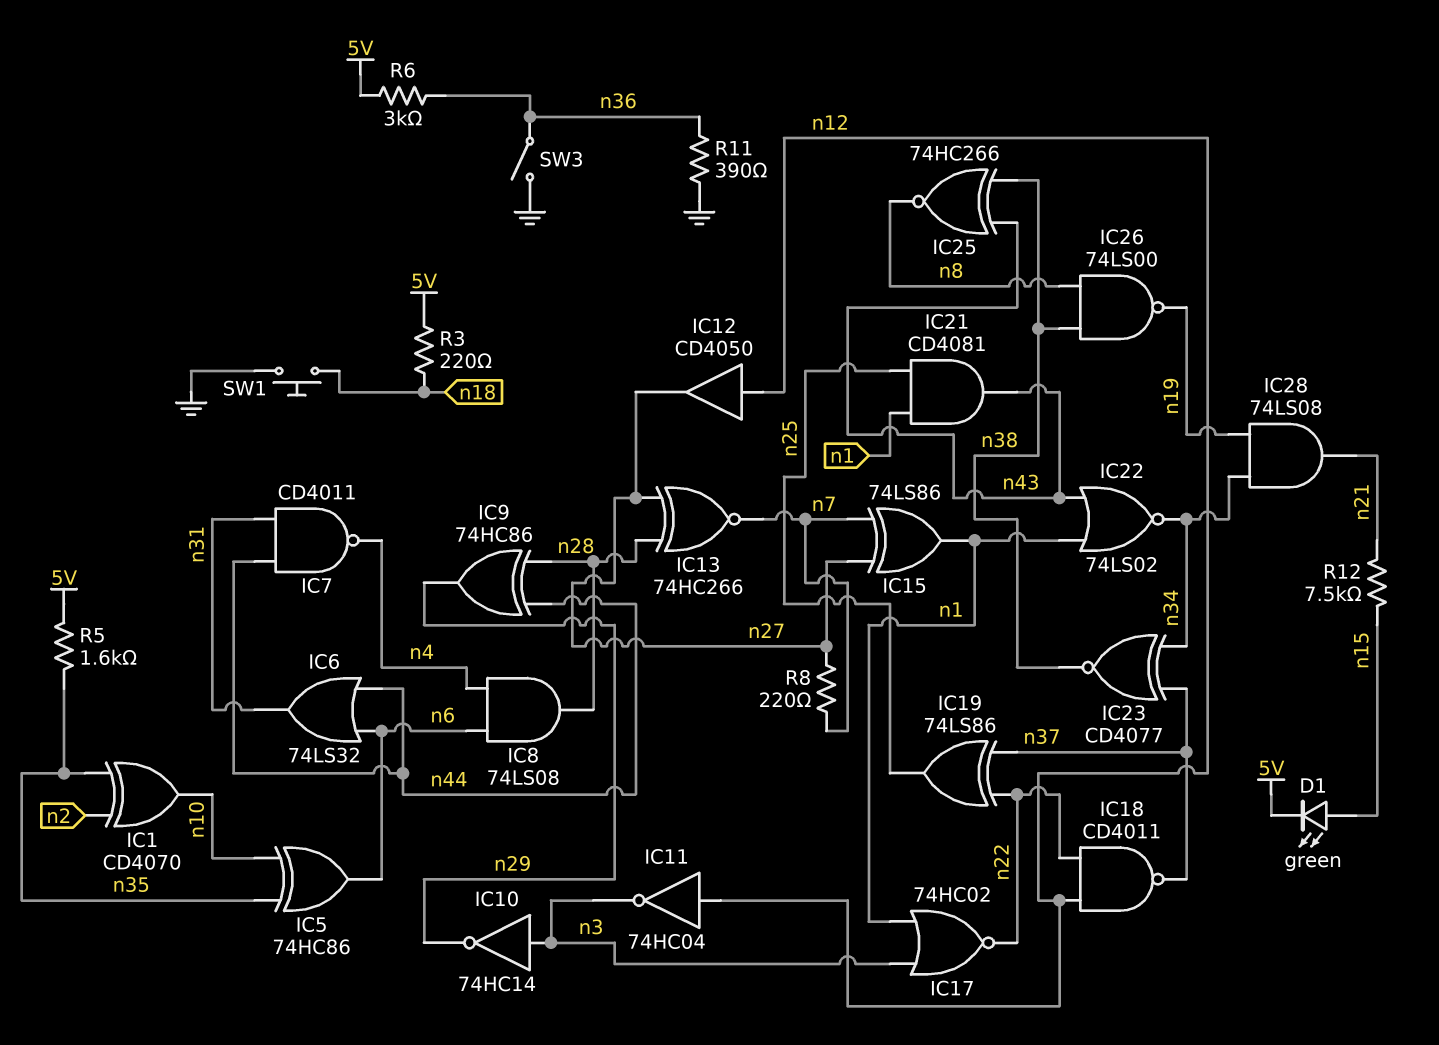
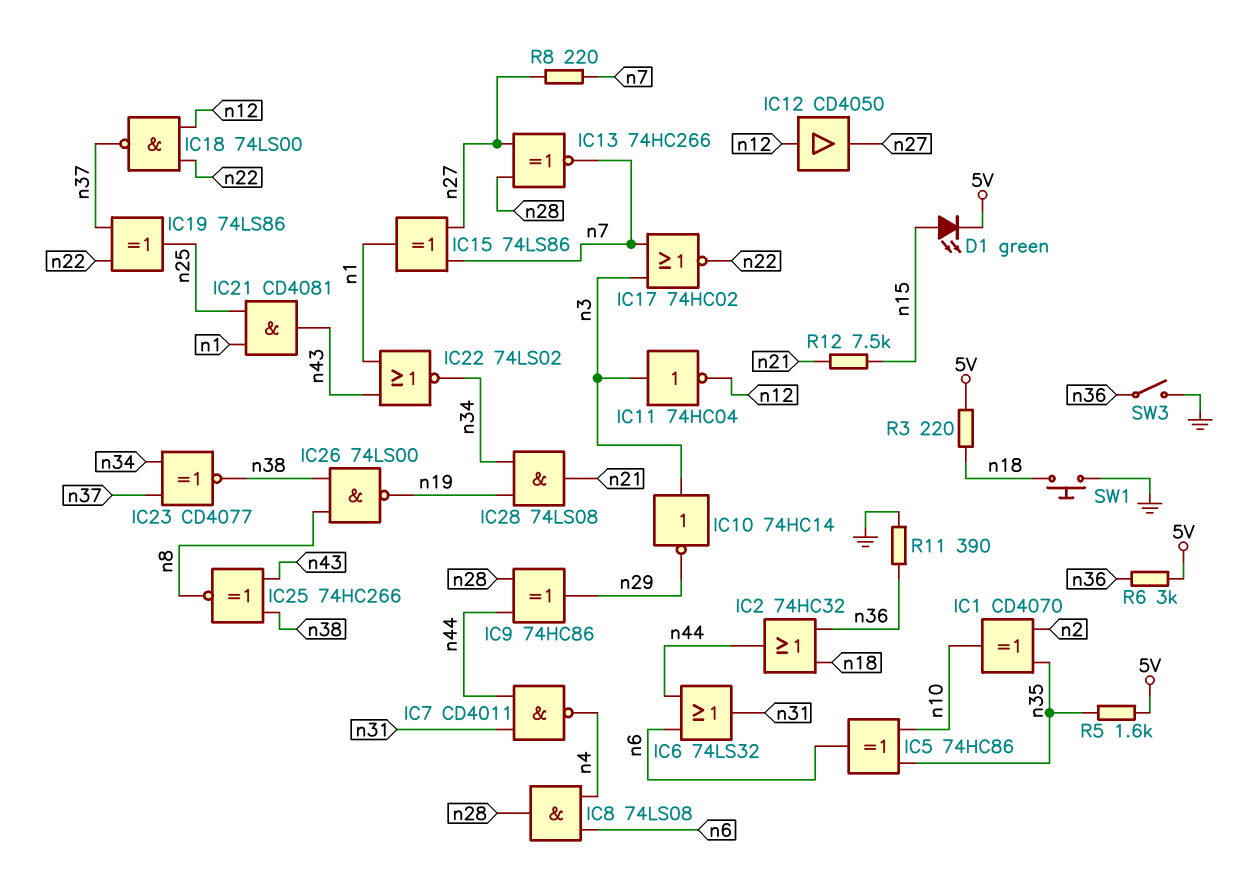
IC2: none -> OR 74HC32 (in n18, in n36, out n44)
IC11: NOT 74HC04 (in n12, out n3) -> NOT 74HC04 (in n3, out n12)
IC17: NOR 74HC02 (in n1, in n3, out n22) -> NOR 74HC02 (in n3, in n7, out n22)
IC18: NAND CD4011 (in n12, in n22, out n37) -> NAND 74LS00 (in n12, in n22, out n37)

